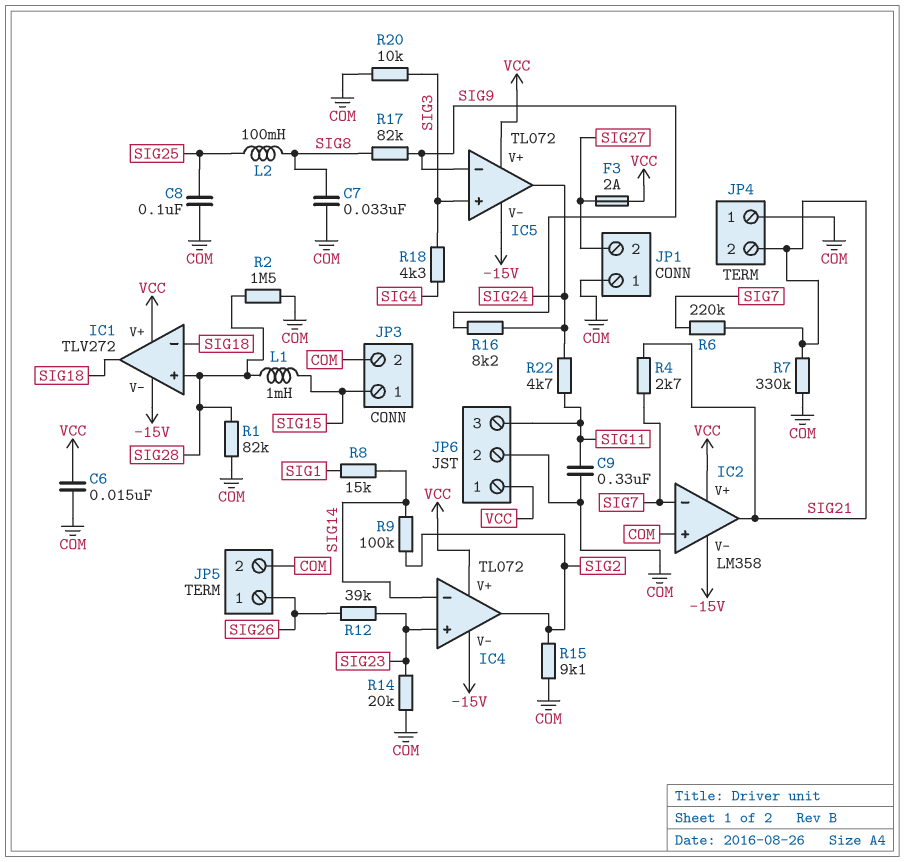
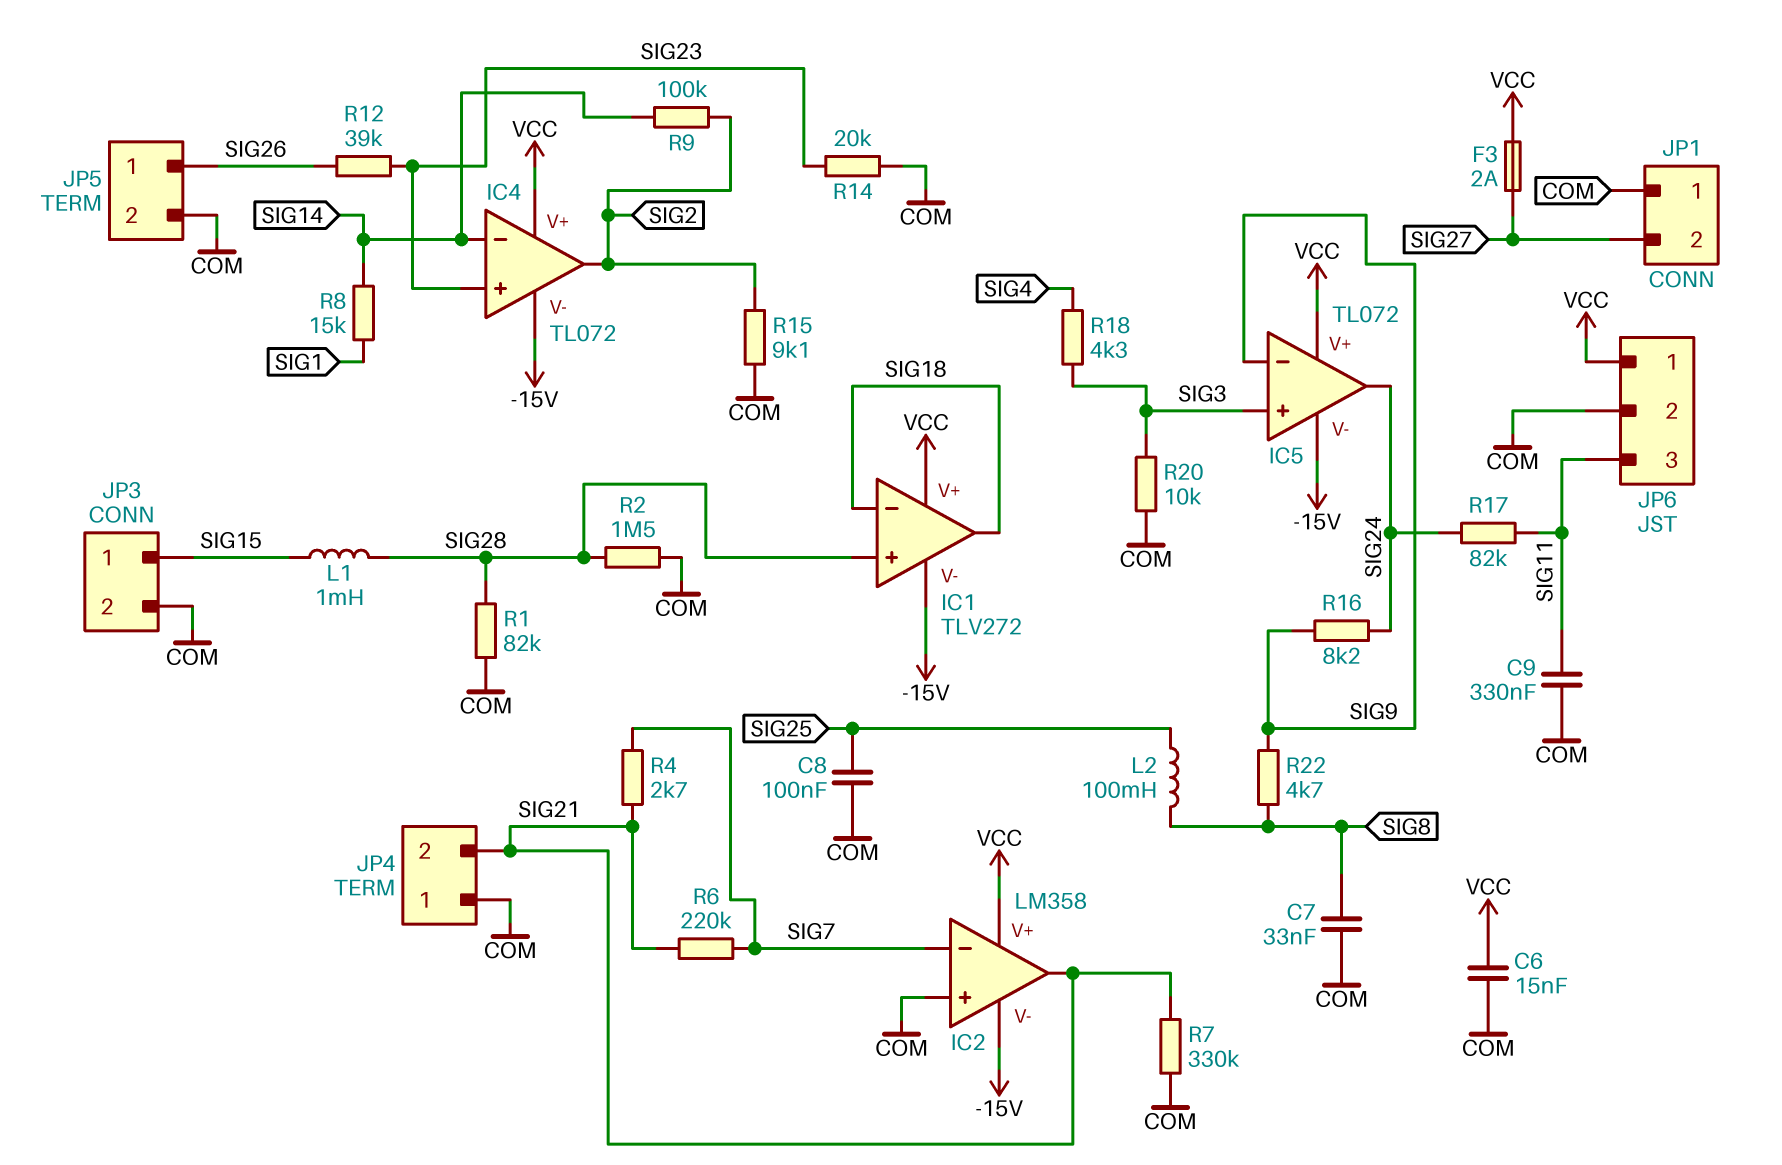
R17: 82k (SIG8, SIG9) -> 82k (SIG11, SIG24)
R22: 4.7k (SIG11, SIG24) -> 4.7k (SIG8, SIG9)

